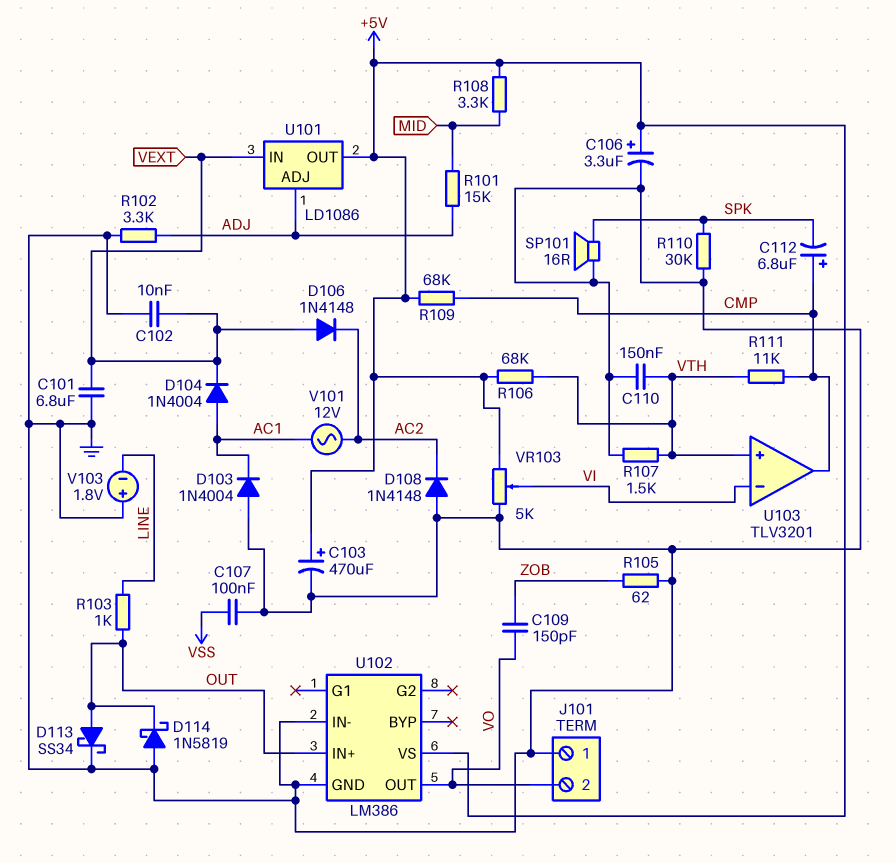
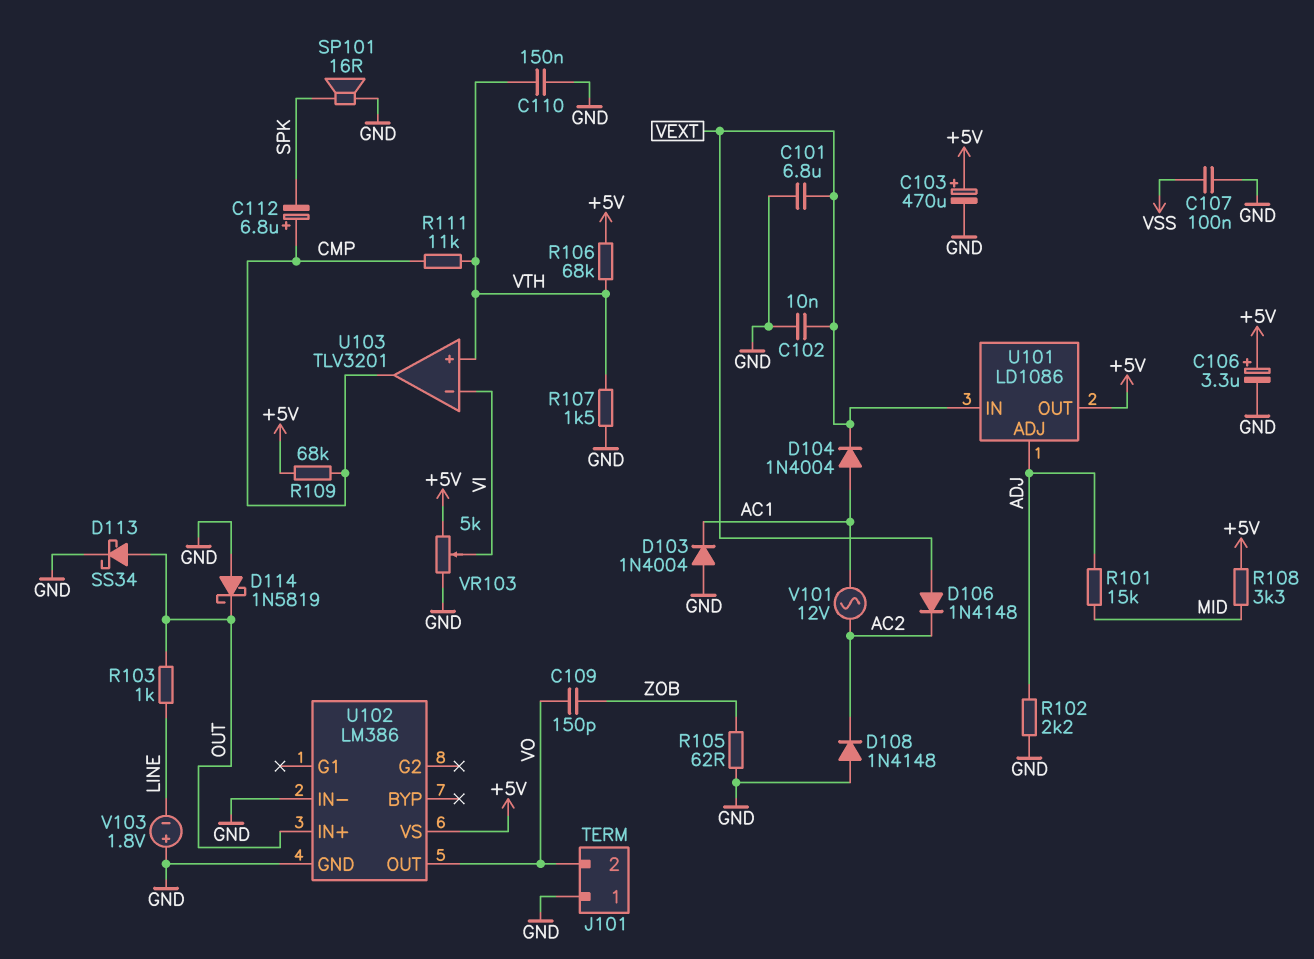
R102: 3.3k (ADJ, GND) -> 2.2k (ADJ, GND)
R110: 30k (GND, SPK) -> none

